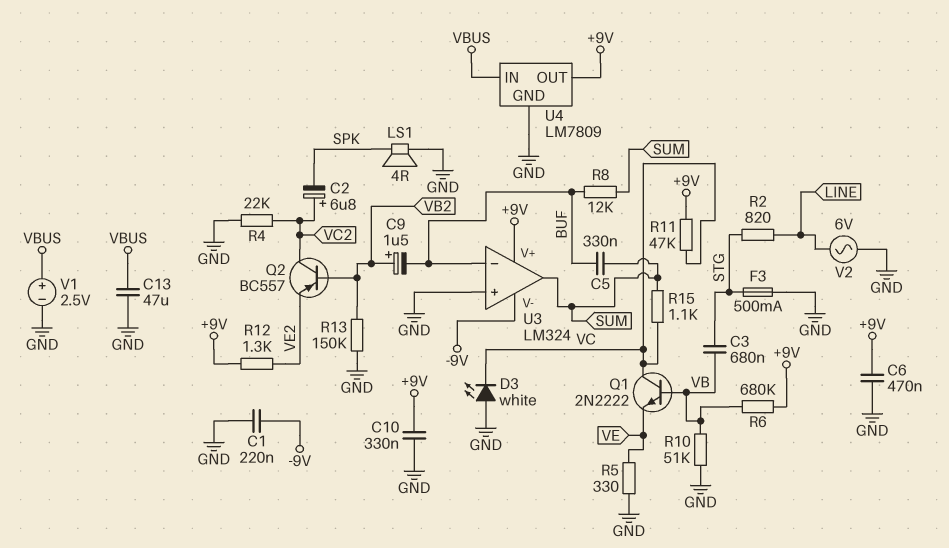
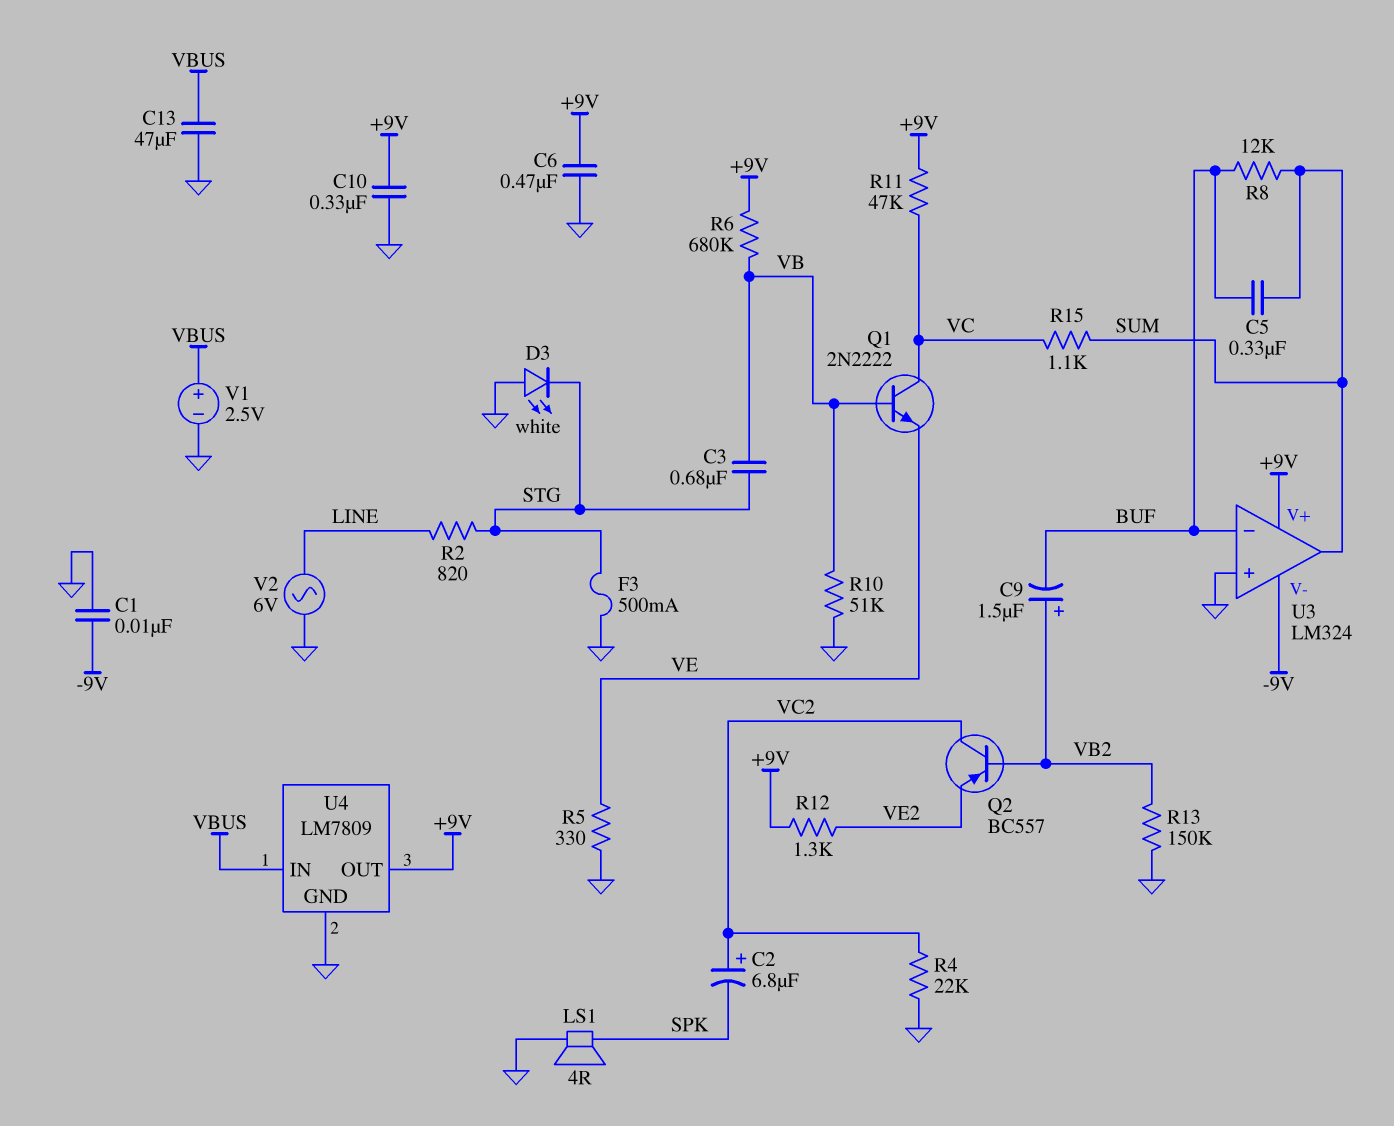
C1: 220nF (-9V, GND) -> 10nF (-9V, GND)
D3: LED white (A GND, K VC) -> LED white (A GND, K STG)

